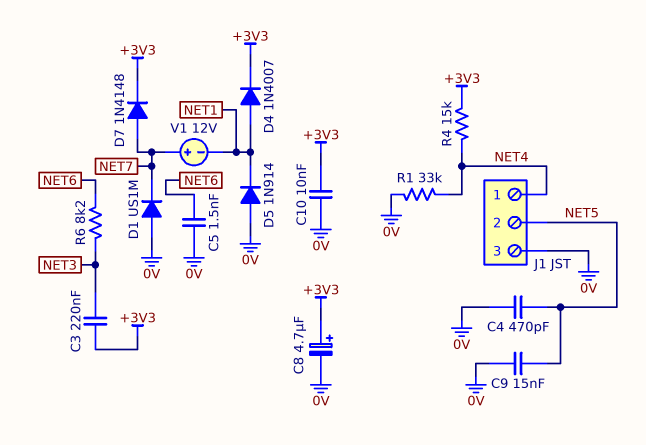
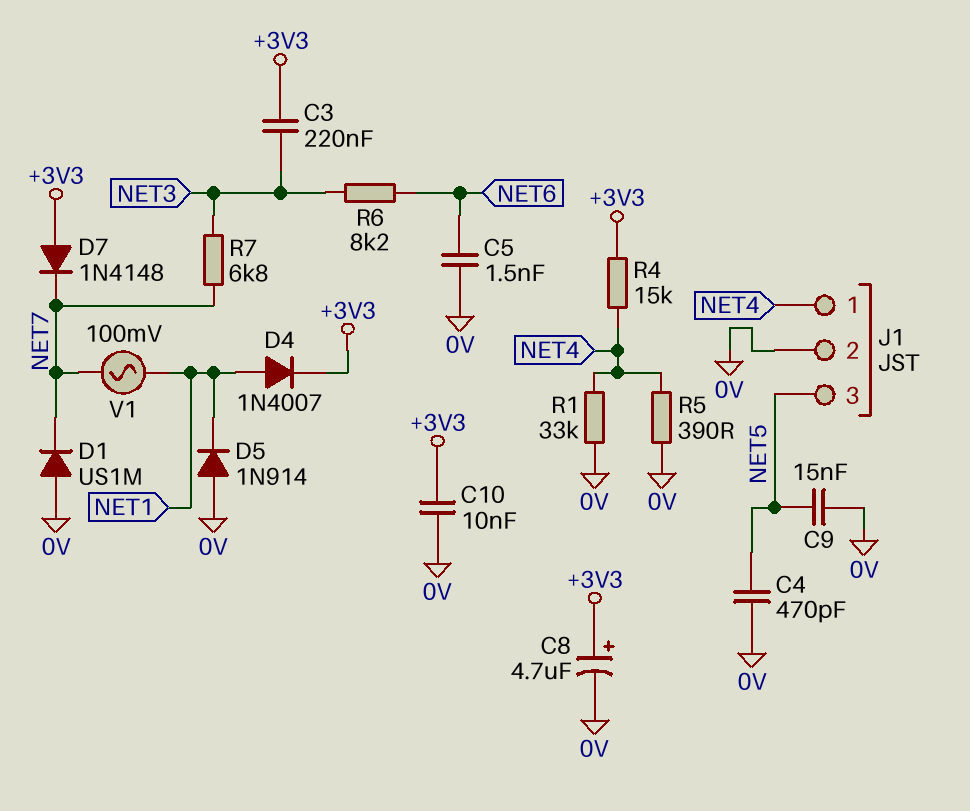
D7: diode 1N4148 (A NET7, K +3V3) -> diode 1N4148 (A +3V3, K NET7)
J1 pin 2: NET5 -> 0V
J1 pin 3: 0V -> NET5
R5: none -> 390 (0V, NET4)
R7: none -> 6.8k (NET3, NET7)
V1: 12V (plus NET7, minus NET1) -> AC 100mV (NET1, NET7)

